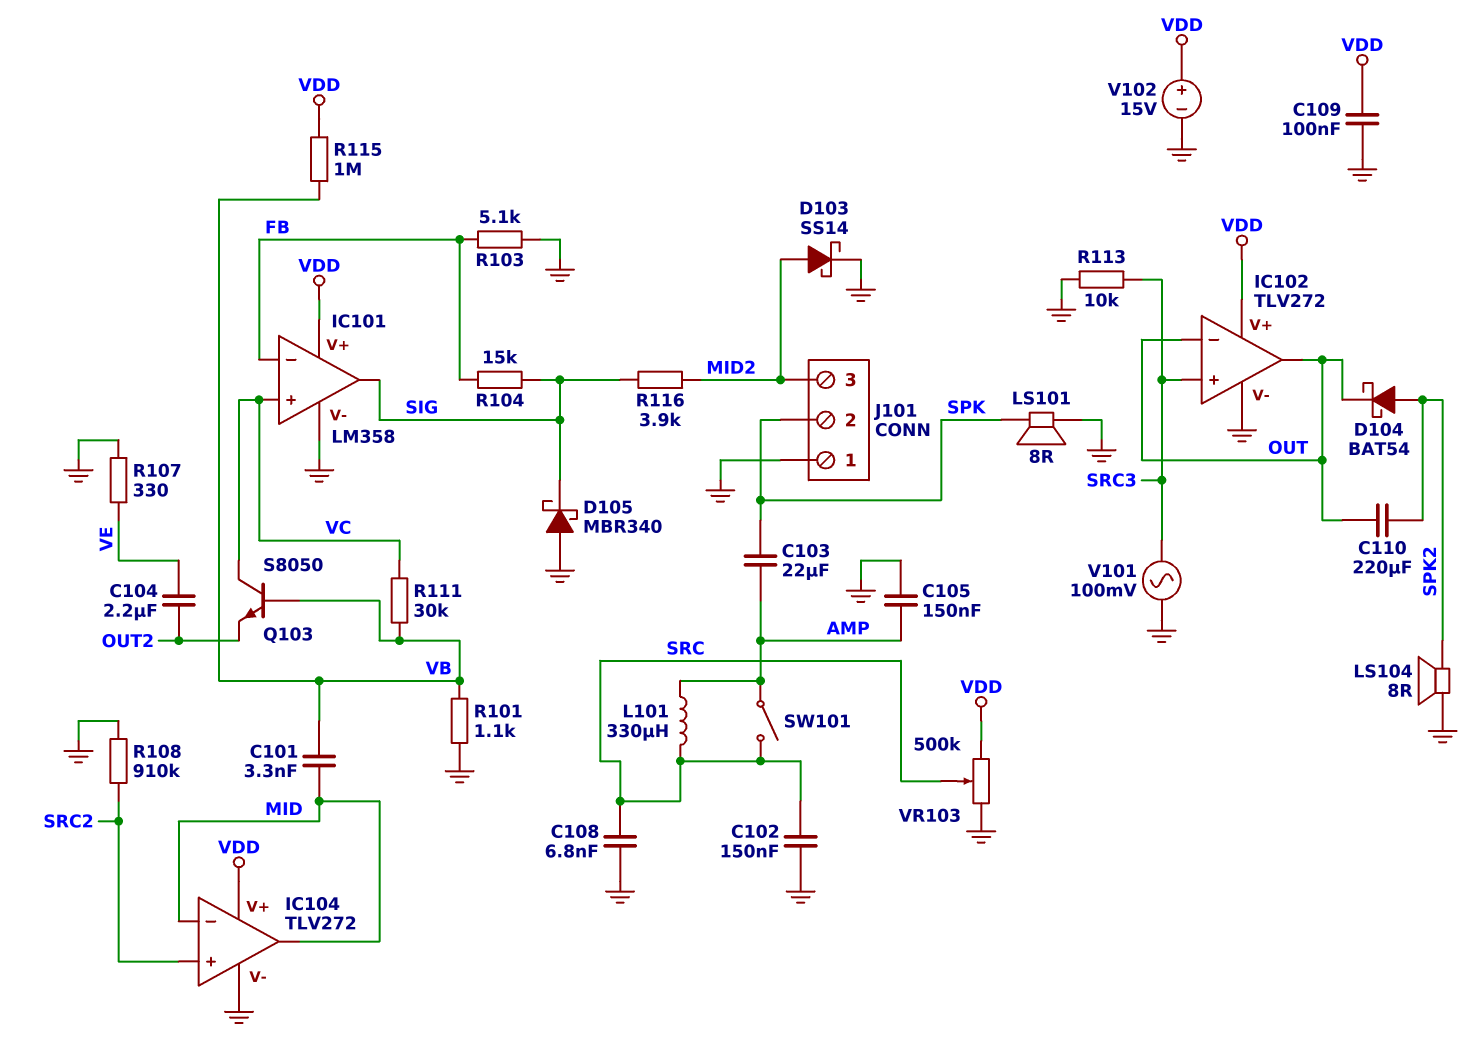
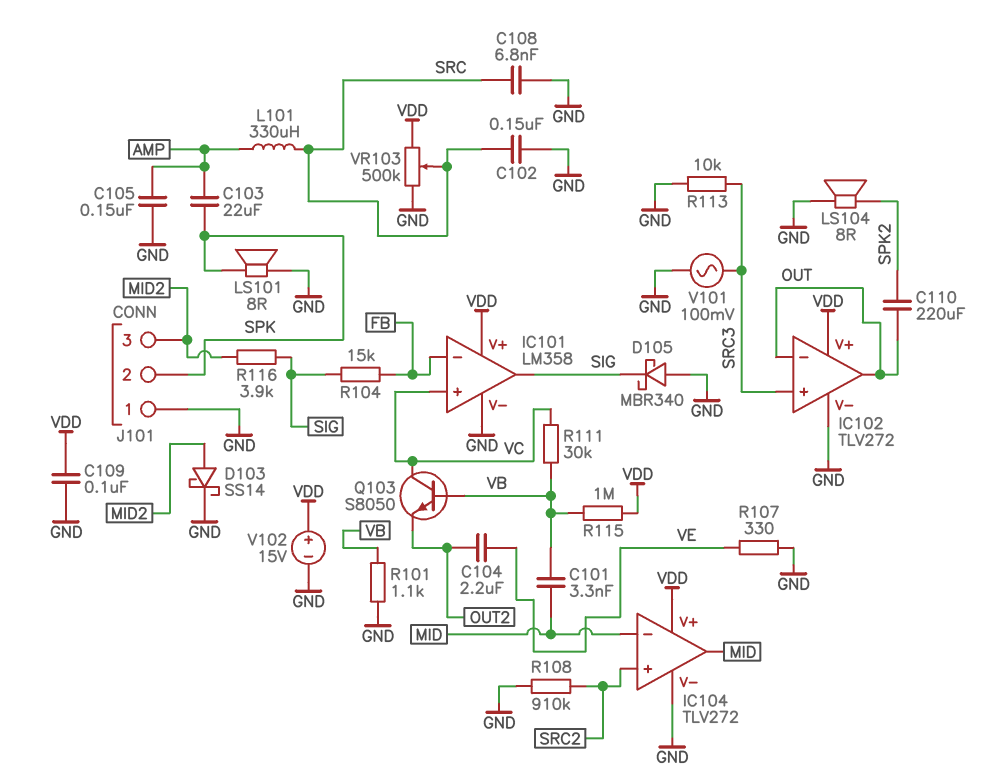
D104: schottky BAT54 (A SPK2, K OUT) -> none
R103: 5.1k (FB, GND) -> none
SW101: switch (AMP, SRC) -> none

